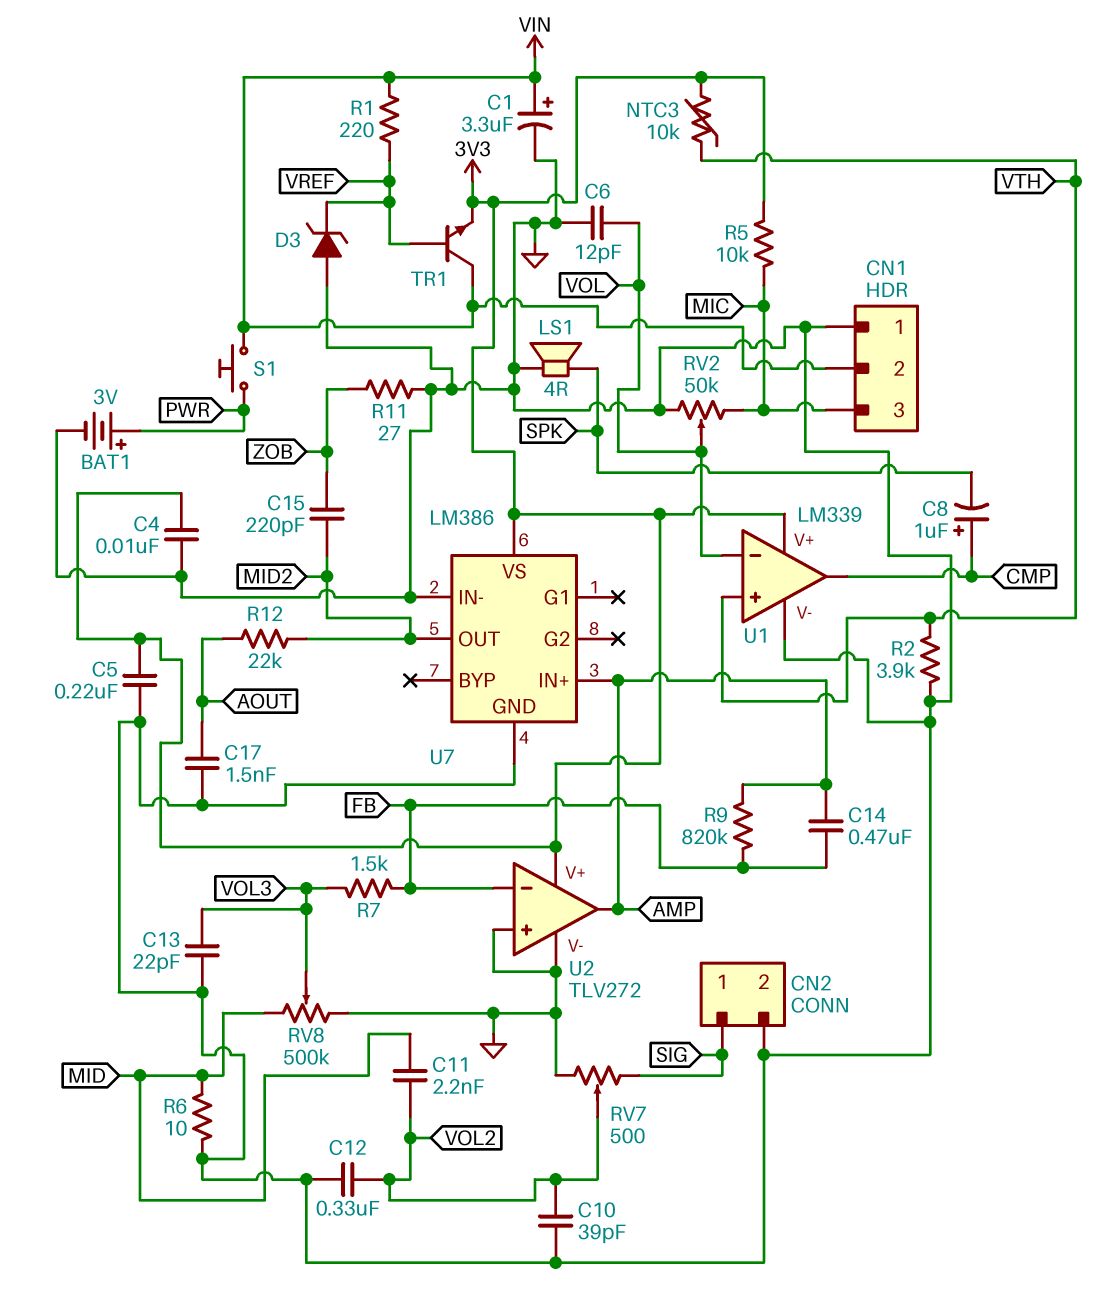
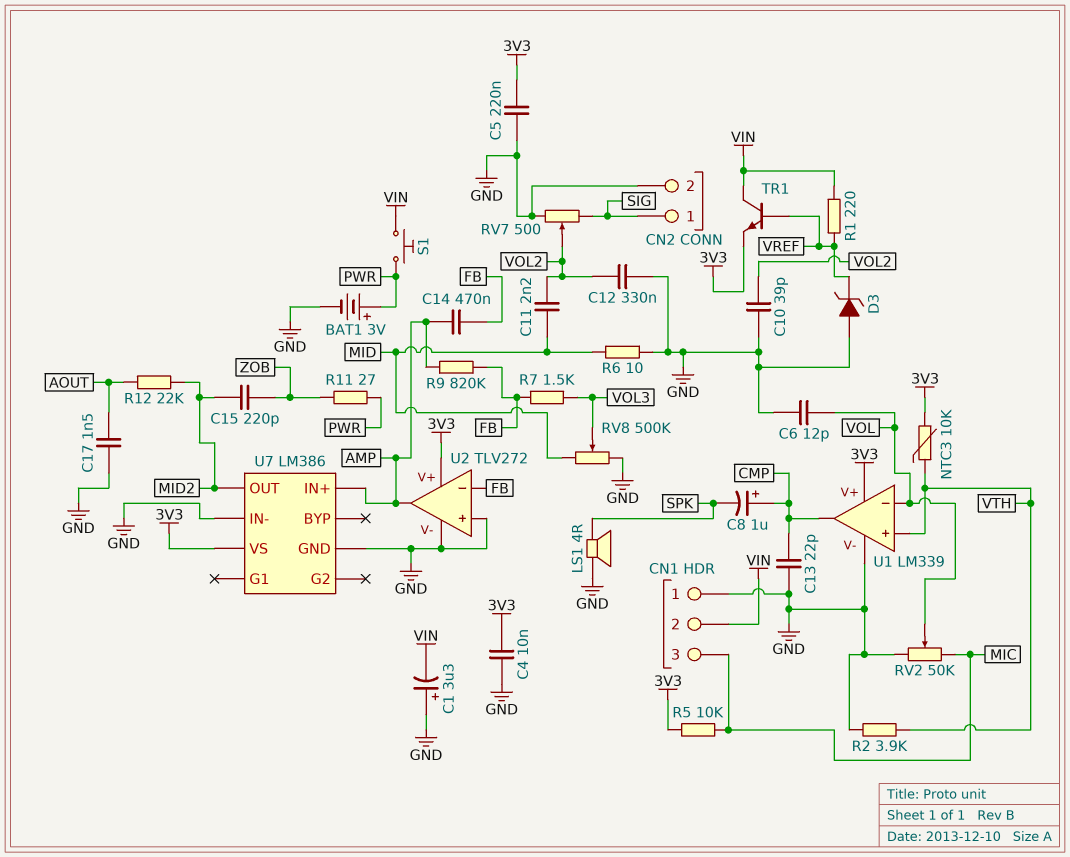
C1: 3.3uF (plus VIN, minus GND) -> 3.3uF (plus GND, minus VIN)
C13: 22pF (GND, VOL3) -> 22pF (CMP, GND)
R11: 27 (GND, ZOB) -> 27 (PWR, ZOB)

